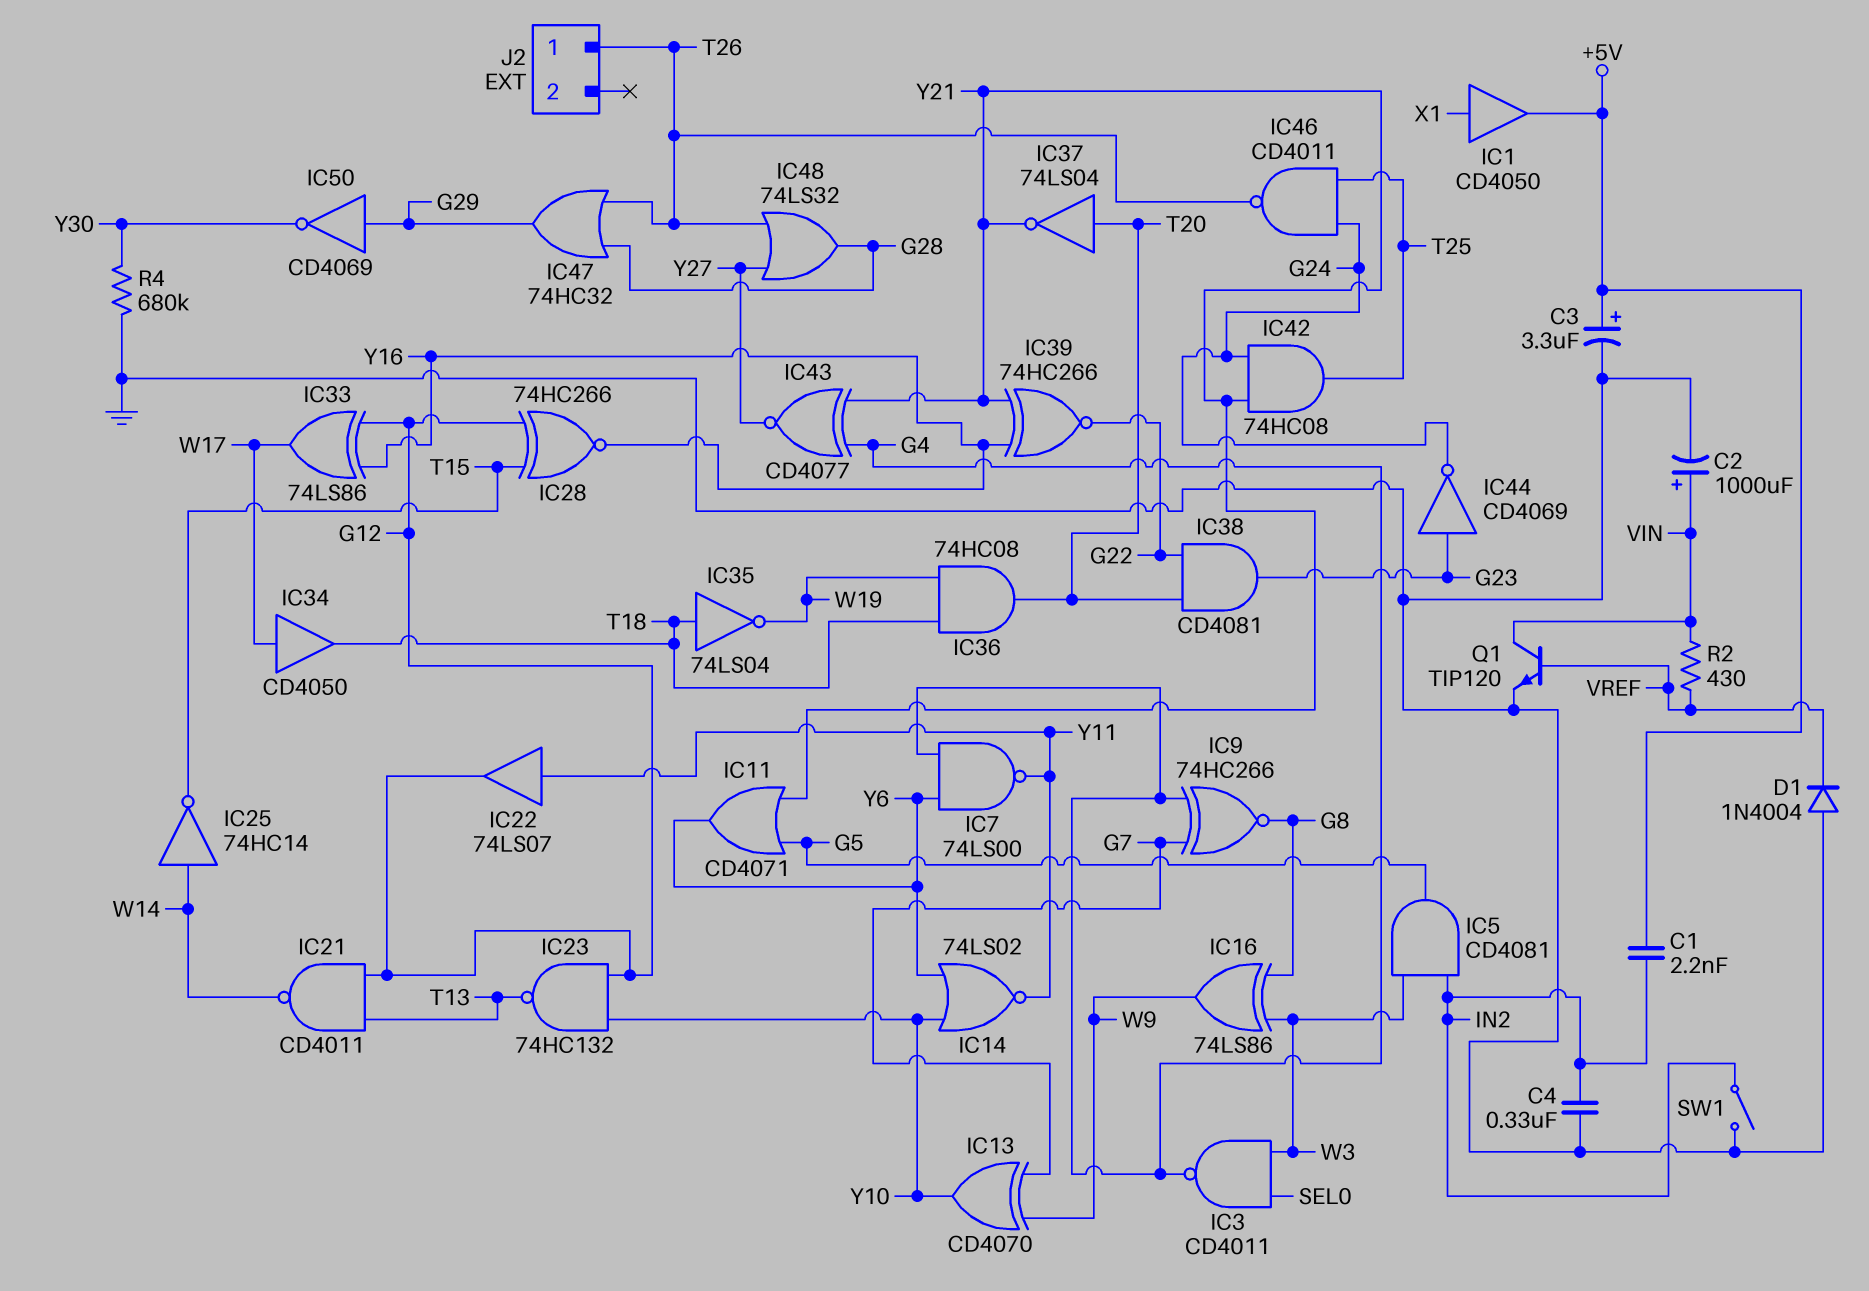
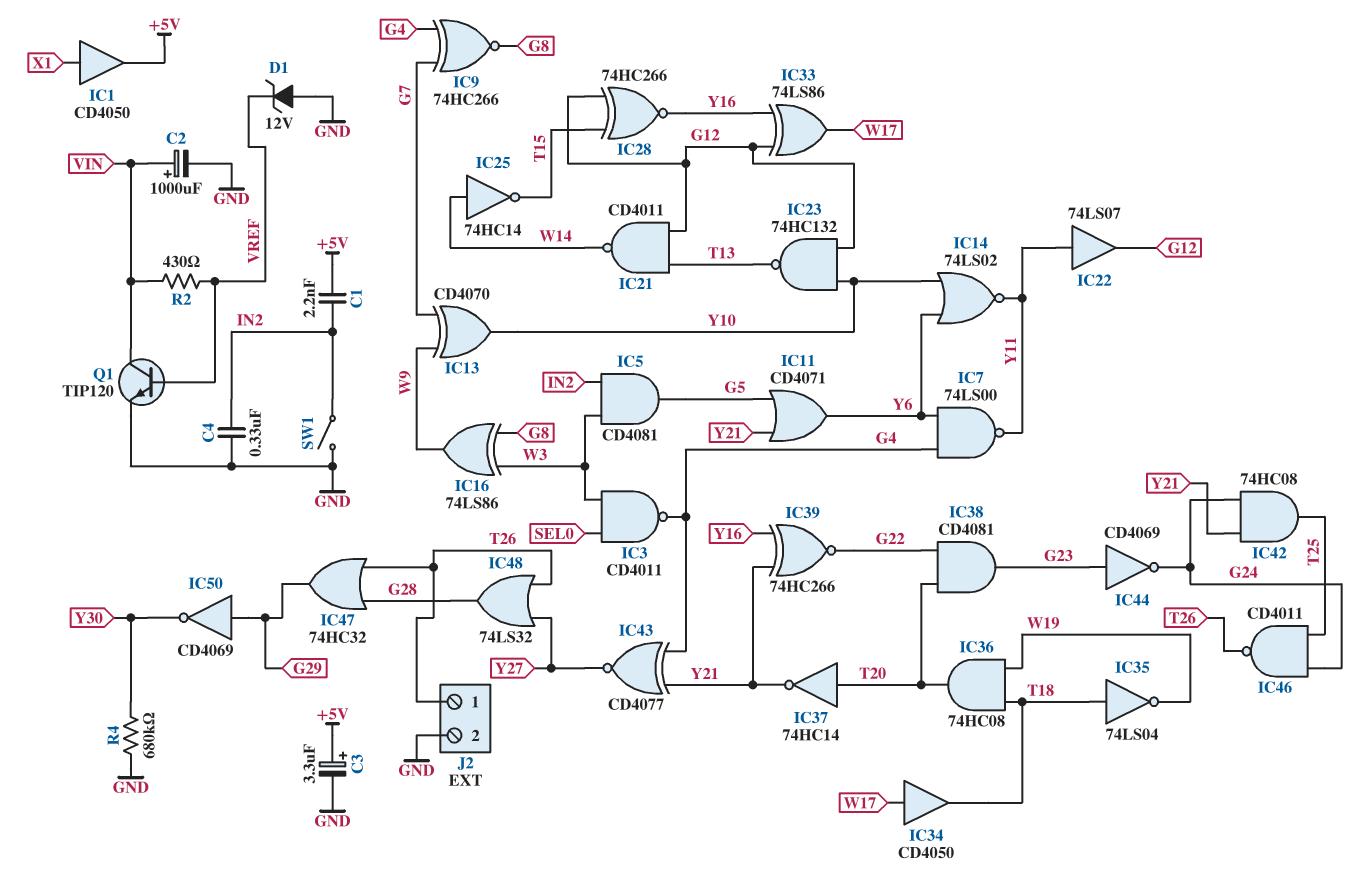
D1: diode 1N4004 (A GND, K VREF) -> zener 12V (A GND, K VREF)
IC37: NOT 74LS04 (in T20, out Y21) -> NOT 74HC14 (in T20, out Y21)
J2 pin 2: none -> GND

